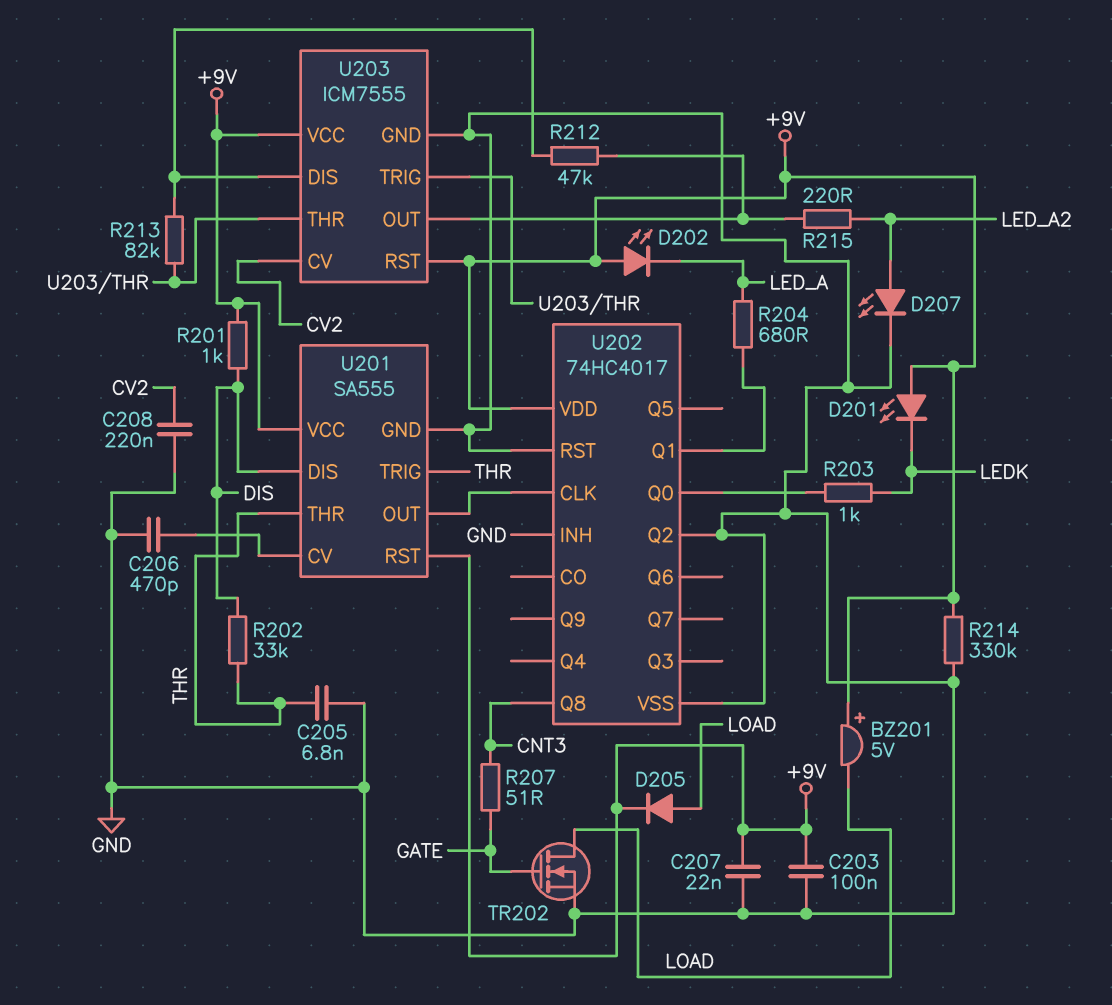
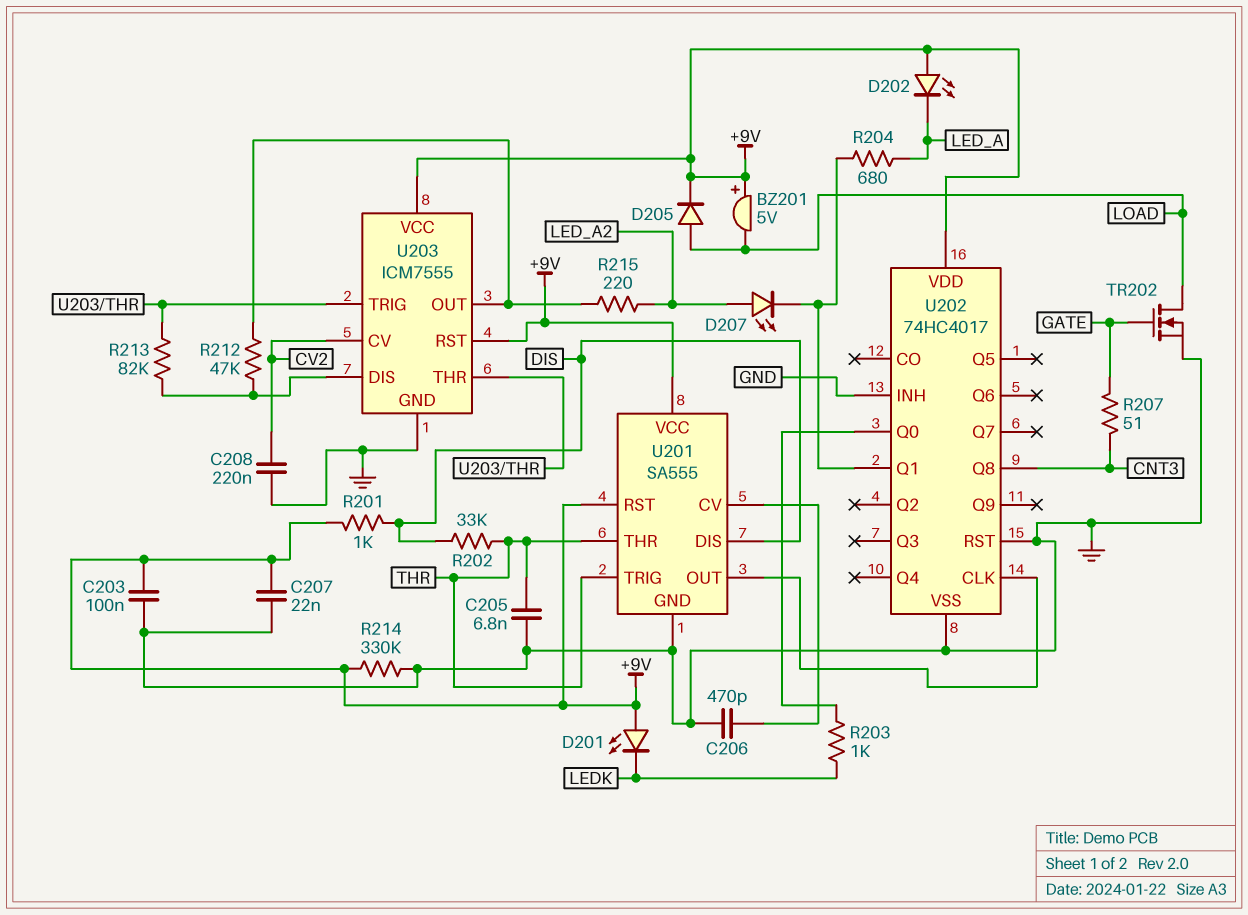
D207: LED (A LED_A2, K GND) -> LED (A LED_A2, K U202/Q1)
U202 pin Q2: GND -> none

